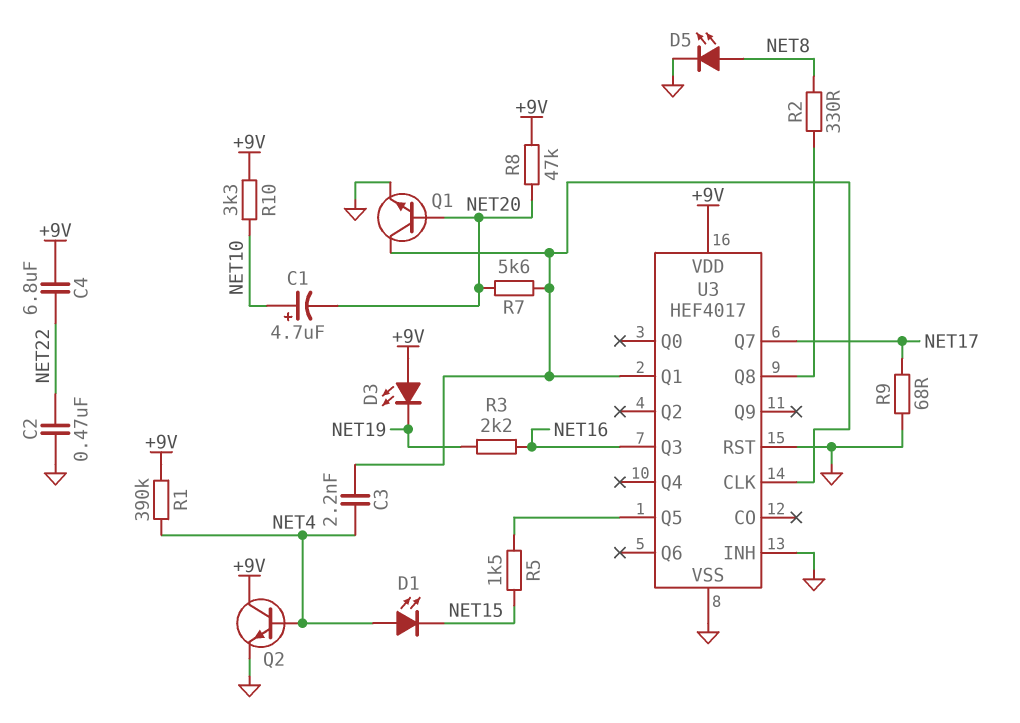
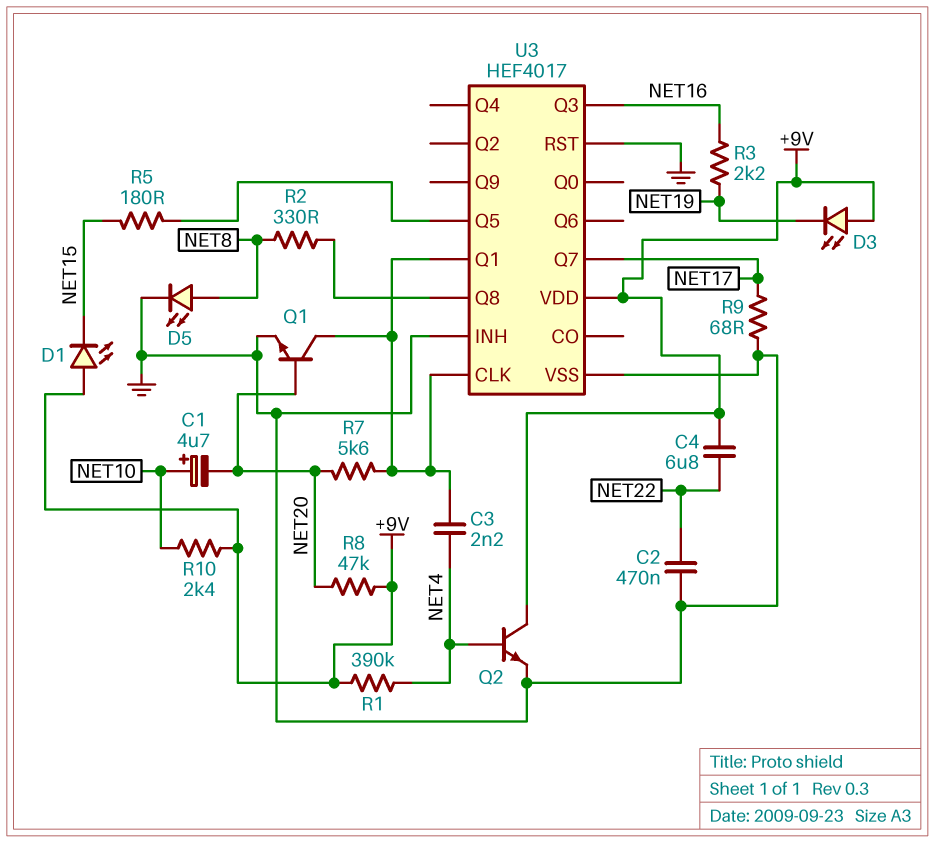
D1: LED (A NET4, K NET15) -> LED (A +9V, K NET15)
R5: 1.5k (NET15, U3/Q5) -> 180 (NET15, U3/Q5)
R10: 3.3k (+9V, NET10) -> 2.4k (+9V, NET10)

